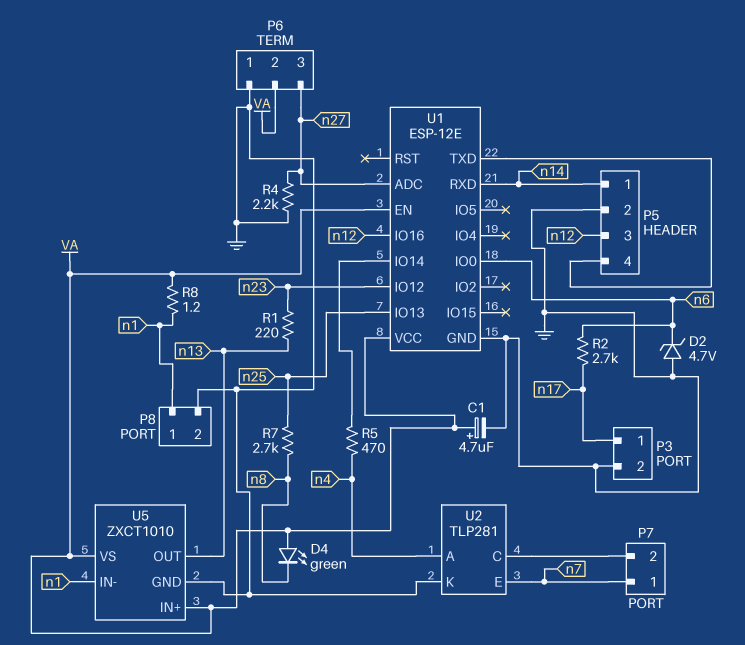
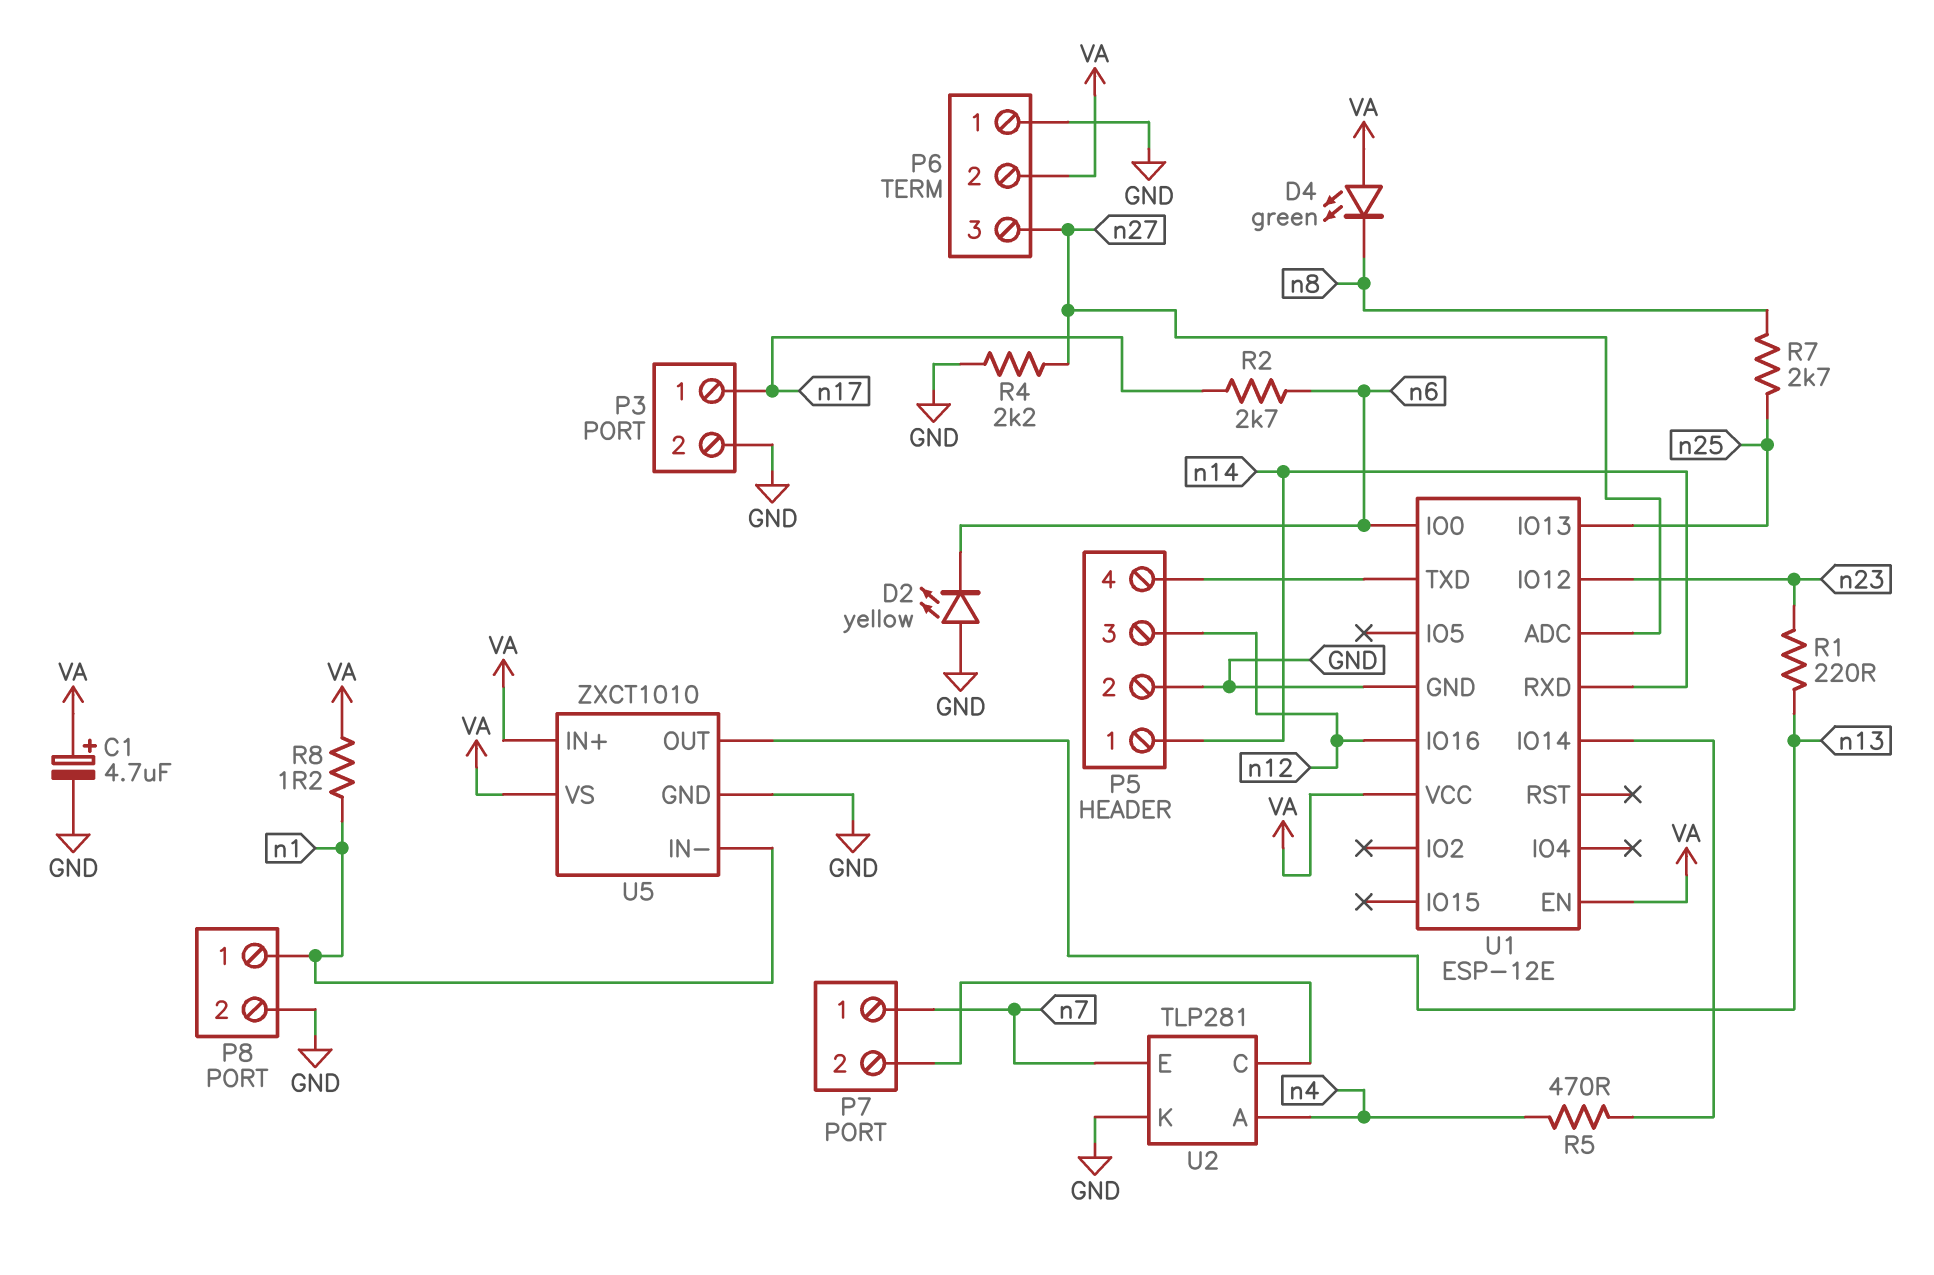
D2: zener 4.7V (A GND, K n6) -> LED yellow (A GND, K n6)

